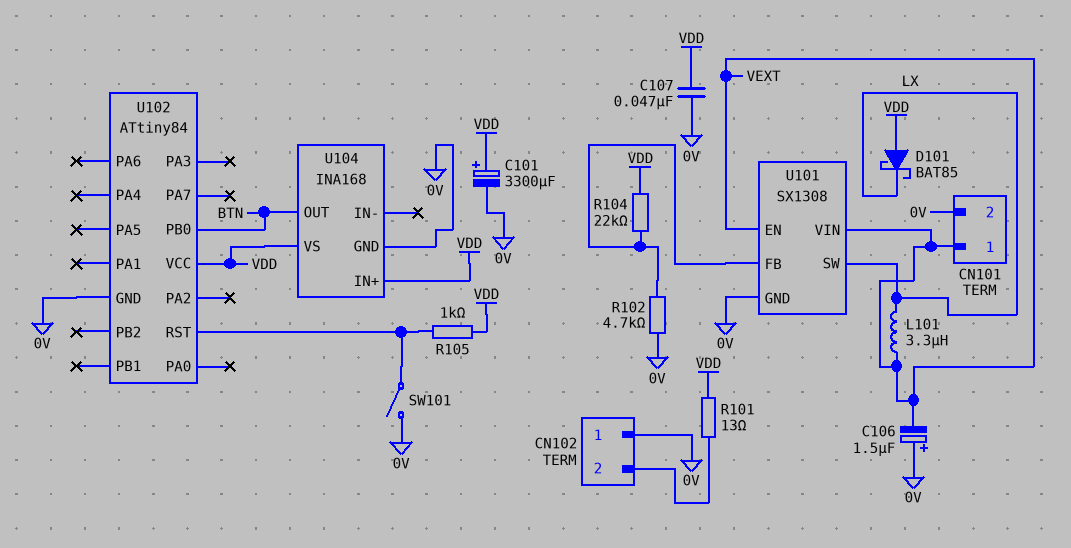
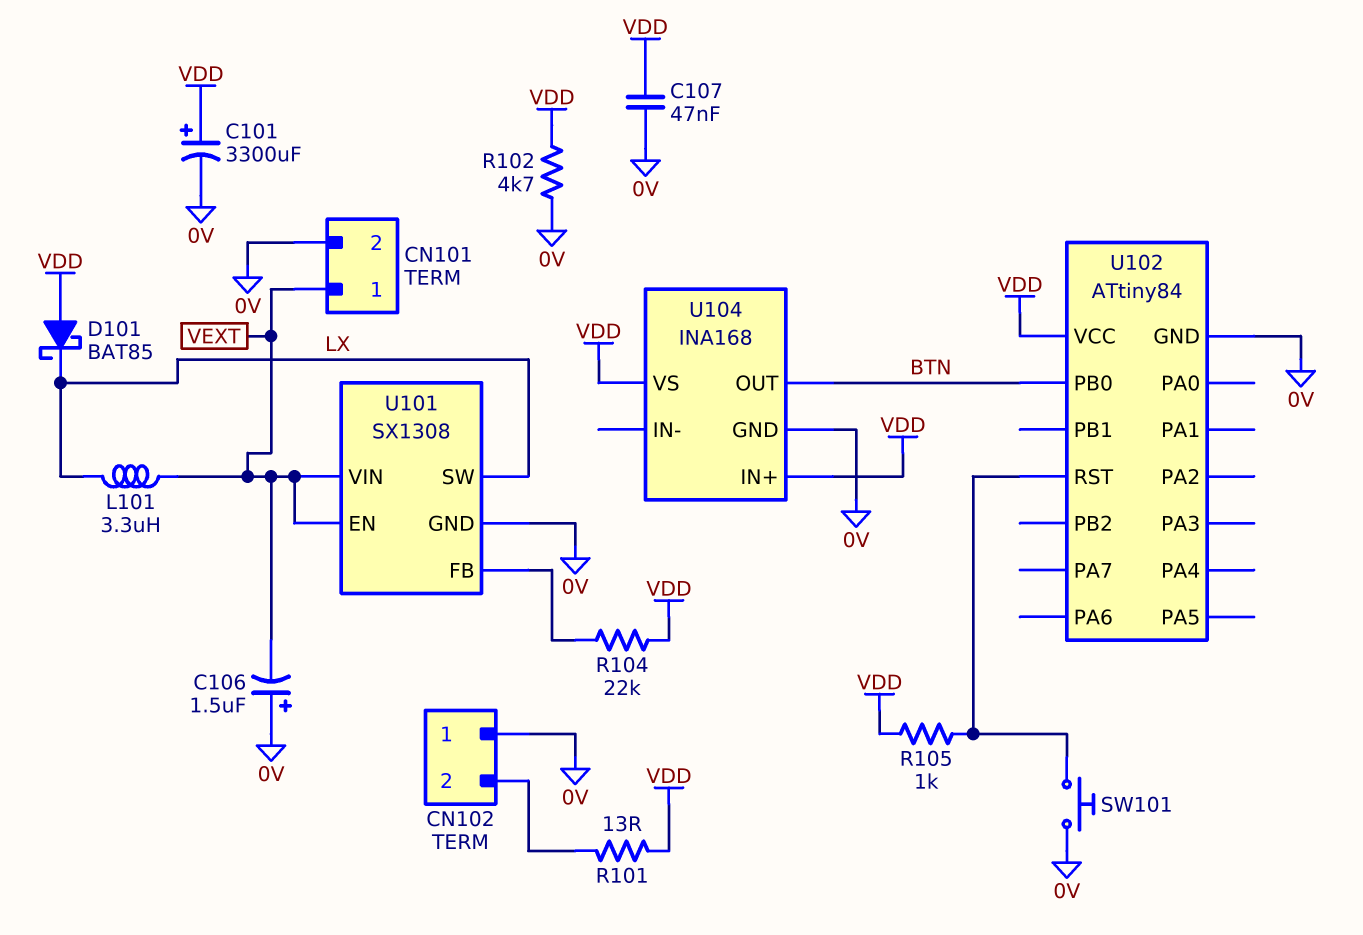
R102: 4.7k (0V, U101/FB) -> 4.7k (0V, VDD)
SW101: switch (0V, U102/RST) -> button (0V, U102/RST)

